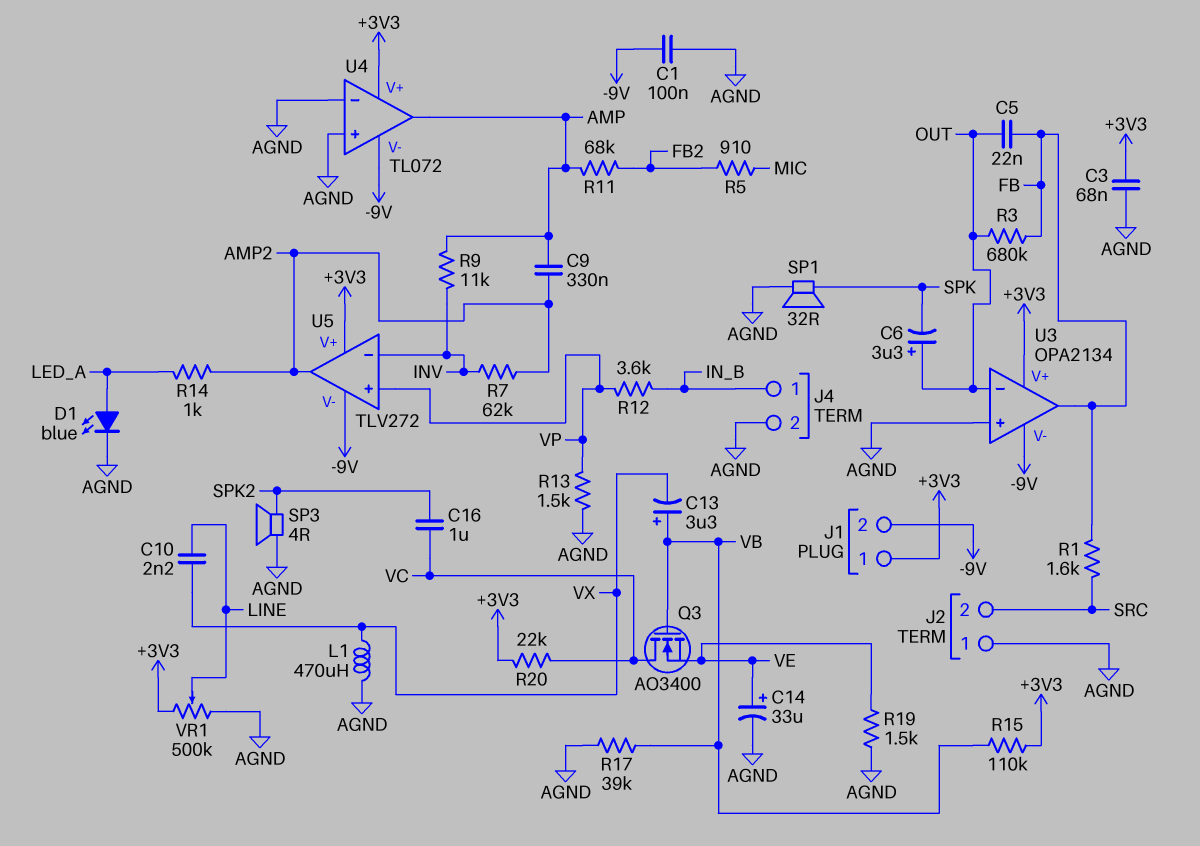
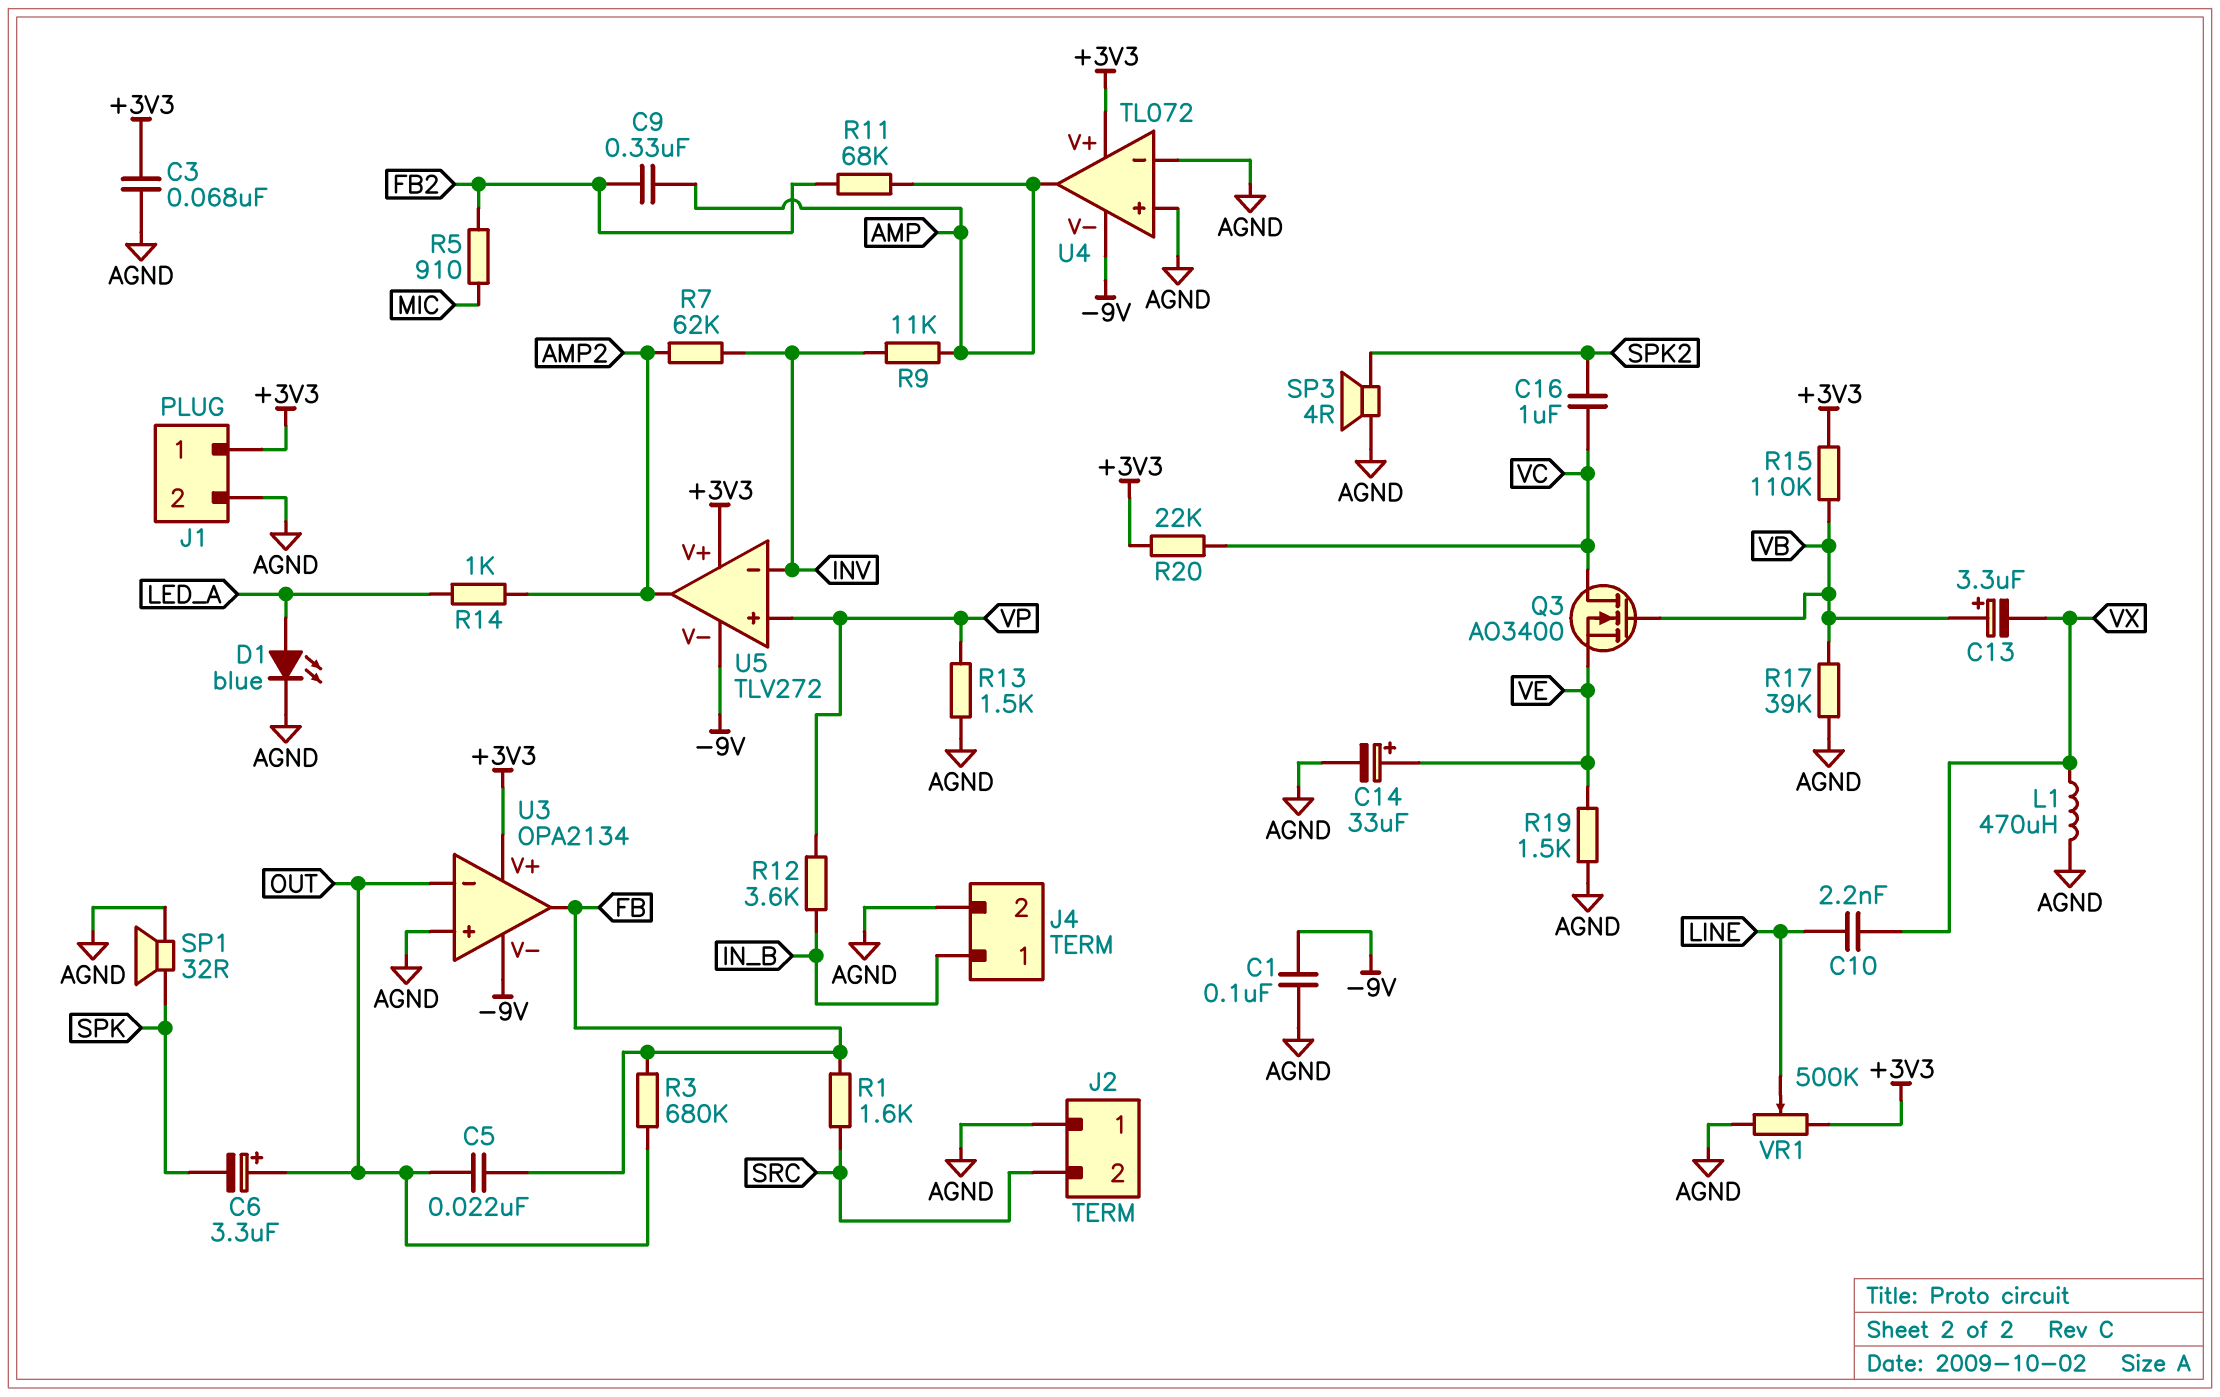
C9: 330nF (AMP, AMP2) -> 330nF (AMP, FB2)
J1 pin 2: -9V -> AGND

